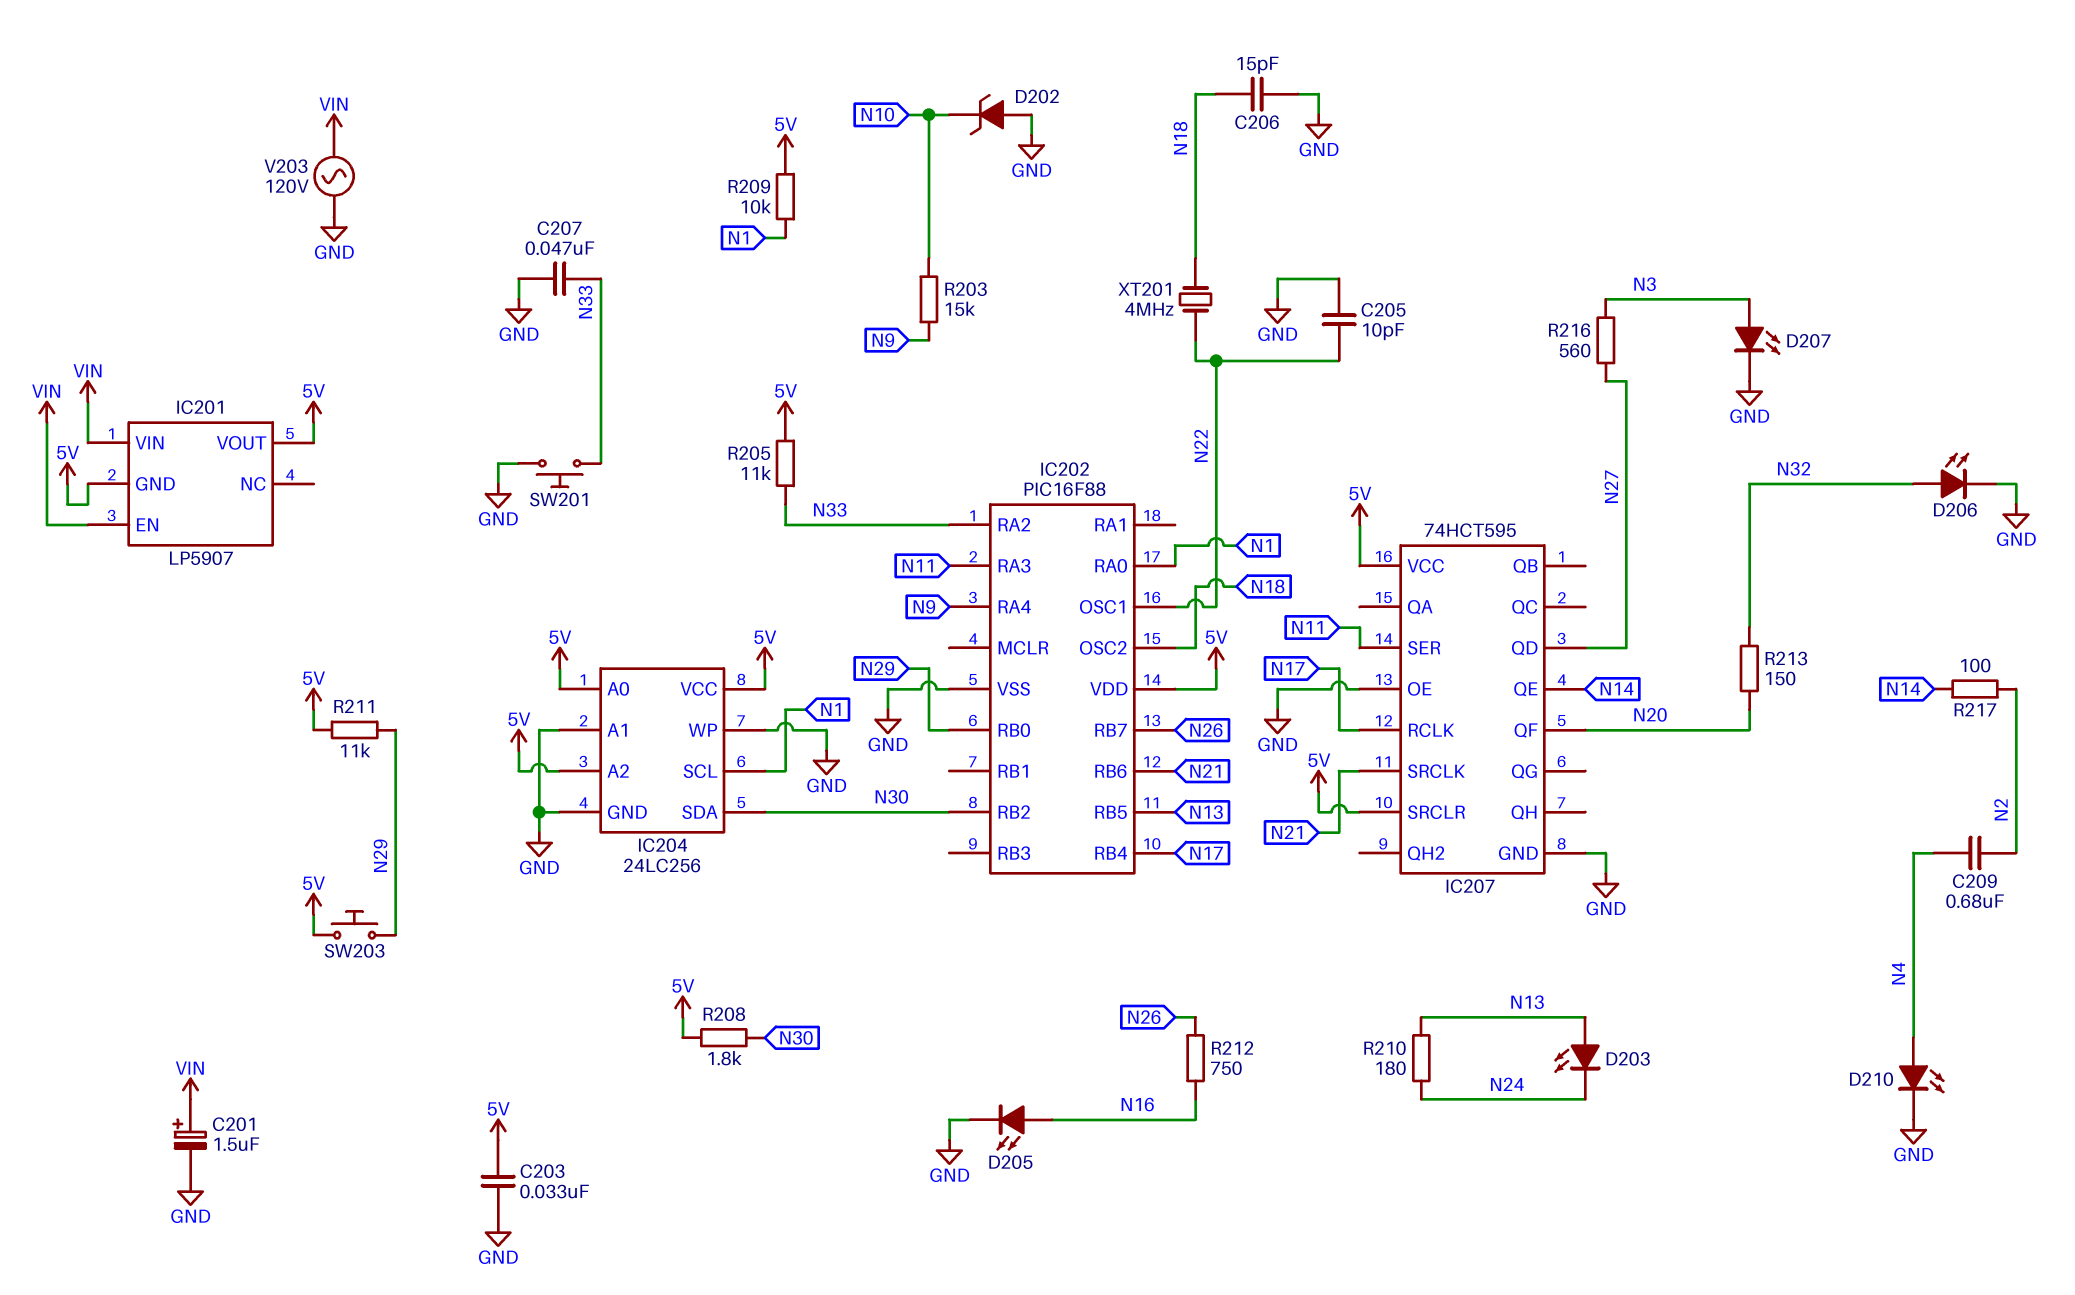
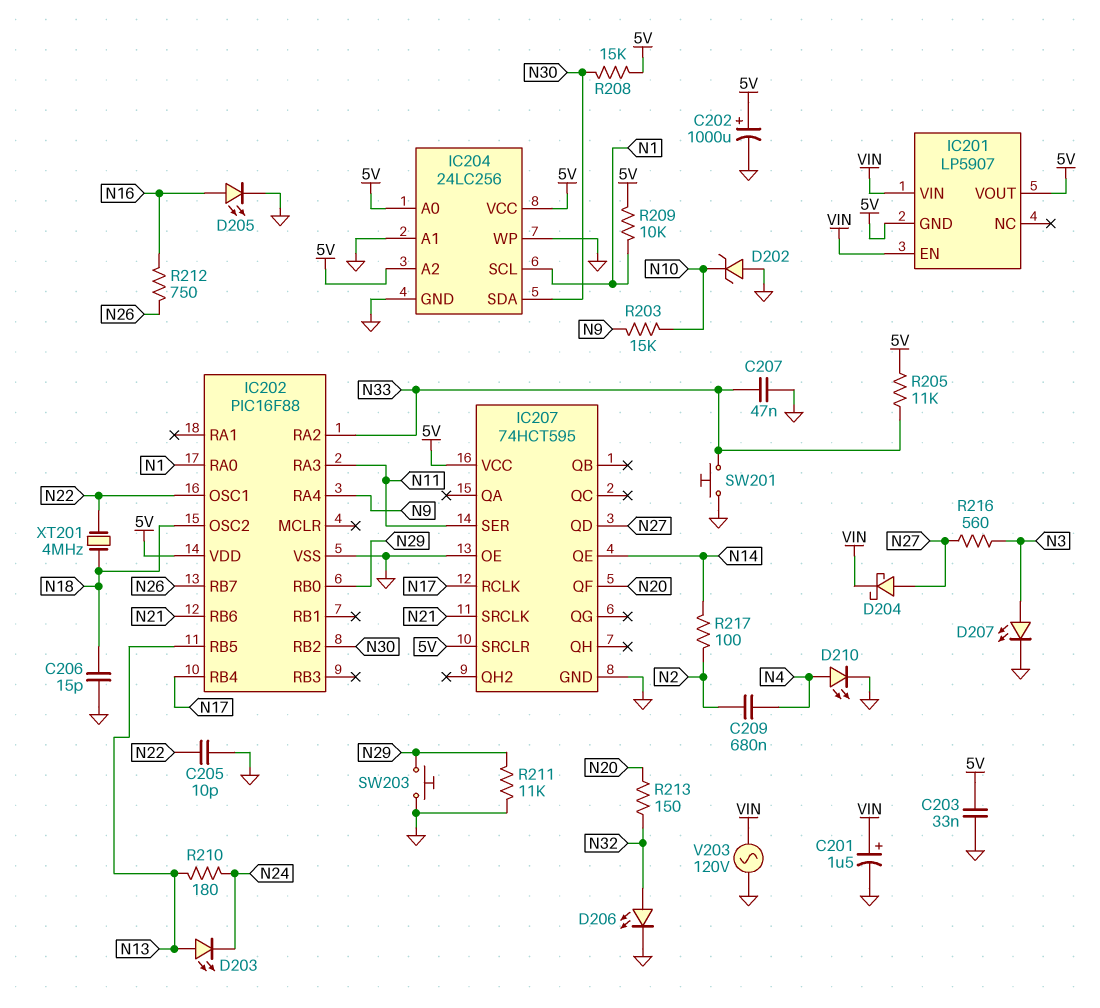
C202: none -> 1000uF (plus 5V, minus GND)
D204: none -> schottky (A N27, K VIN)
R208: 1.8k (5V, N30) -> 15k (5V, N30)
R211: 11k (5V, N29) -> 11k (GND, N29)
SW203: button (5V, N29) -> button (GND, N29)

